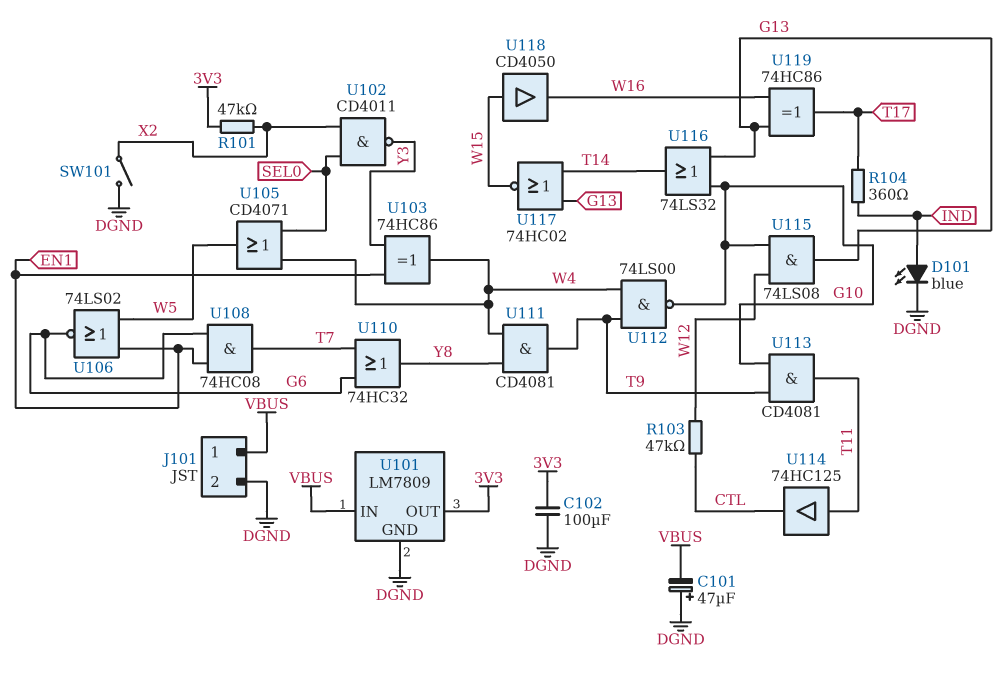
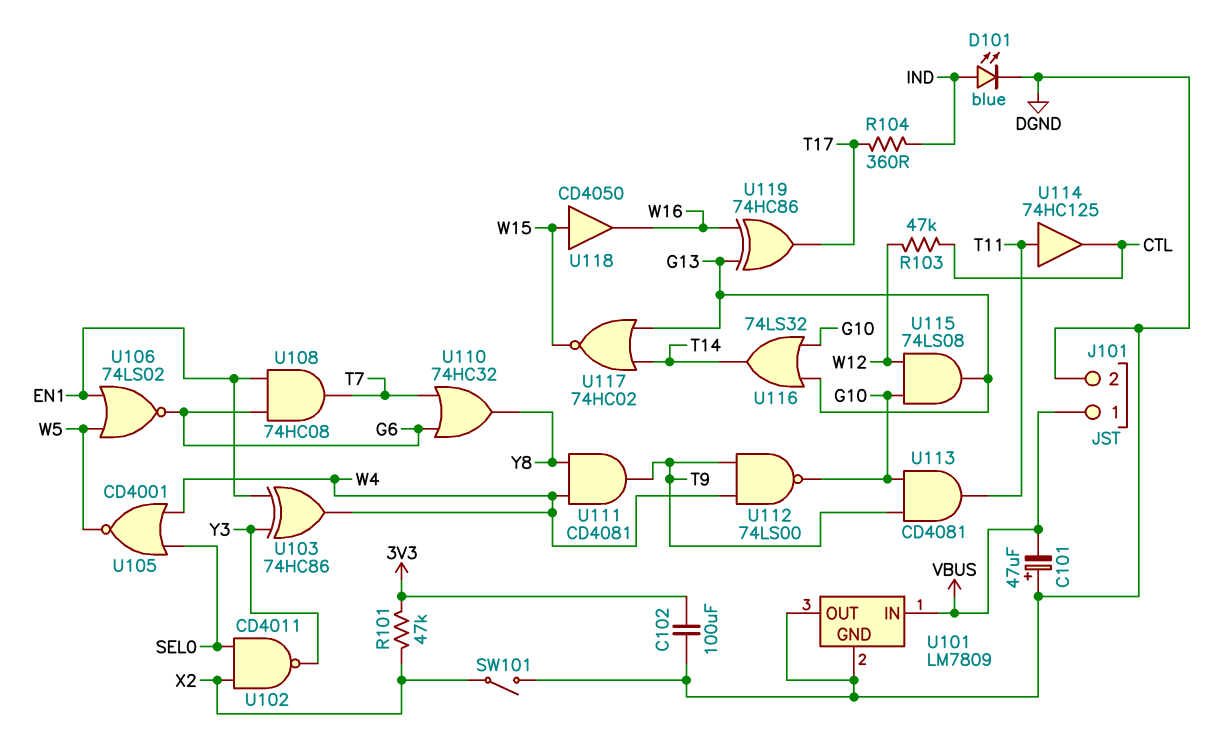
U101 pin OUT: 3V3 -> DGND
U105: OR CD4071 (in SEL0, in W4, out W5) -> NOR CD4001 (in SEL0, in W4, out W5)

